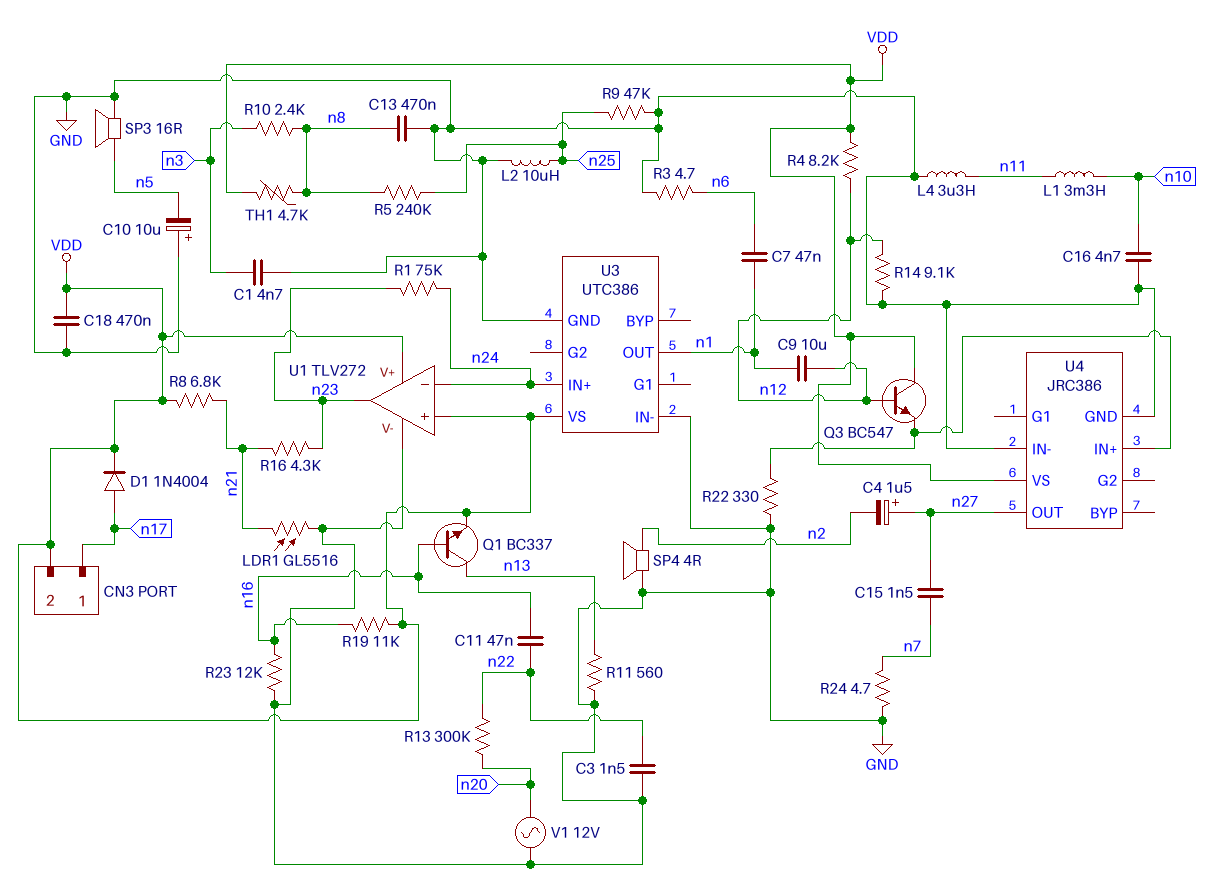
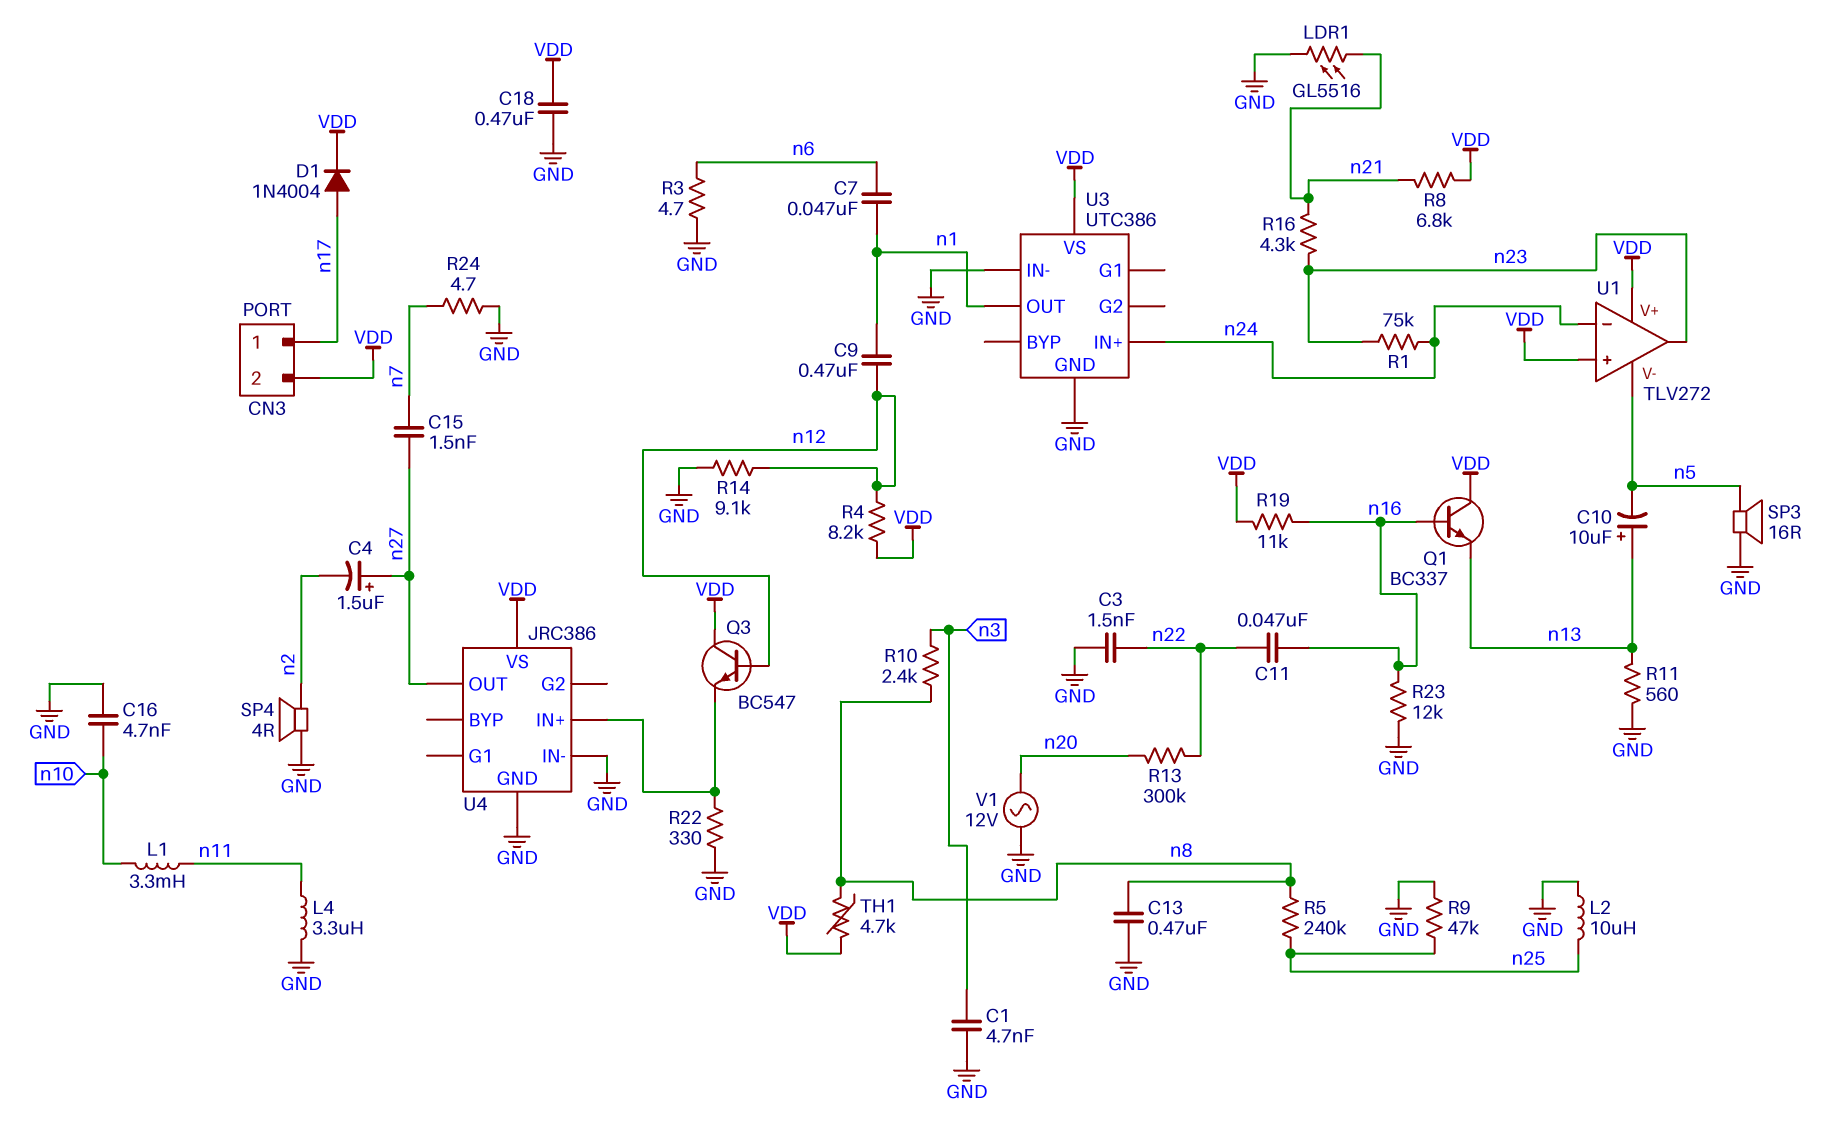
C9: 10uF (n1, n12) -> 470nF (n1, n12)
C10: 10uF (plus GND, minus n5) -> 10uF (plus n13, minus n5)
Q1: NPN BC337 (B n16, C n13, E VDD) -> NPN BC337 (B n16, C VDD, E n13)
U1 pin V-: GND -> n5

